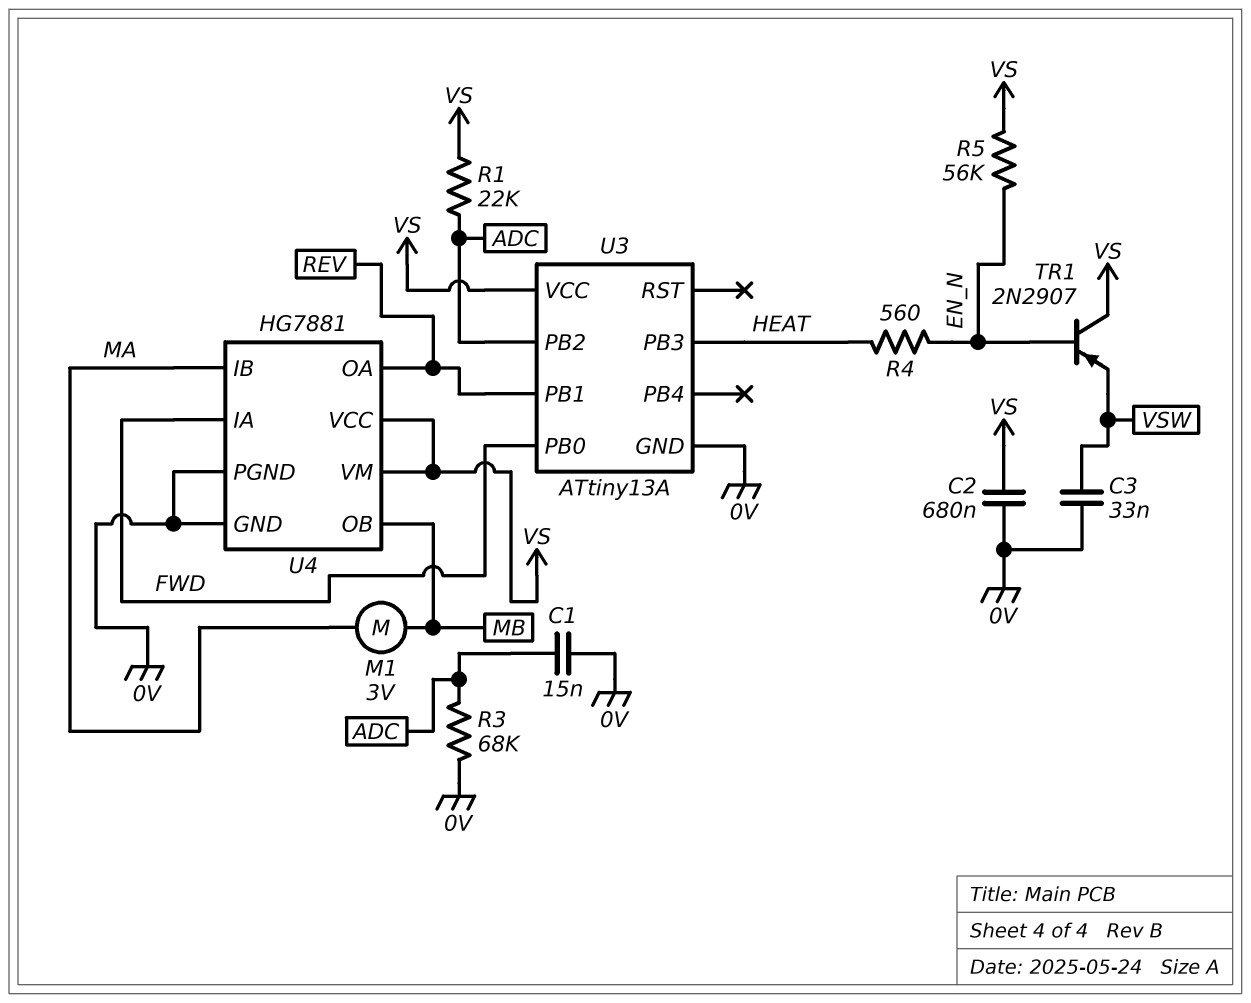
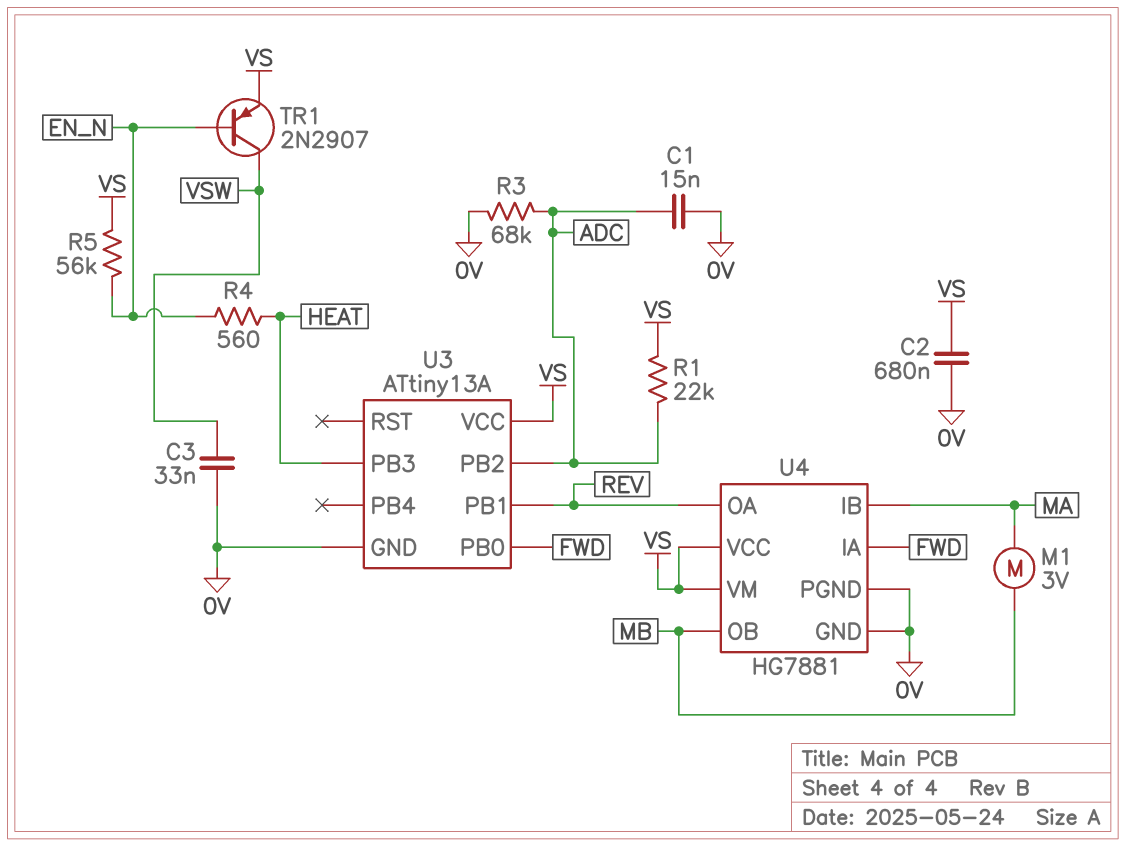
TR1: PNP 2N2907 (B EN_N, C VS, E VSW) -> PNP 2N2907 (B EN_N, C VSW, E VS)

